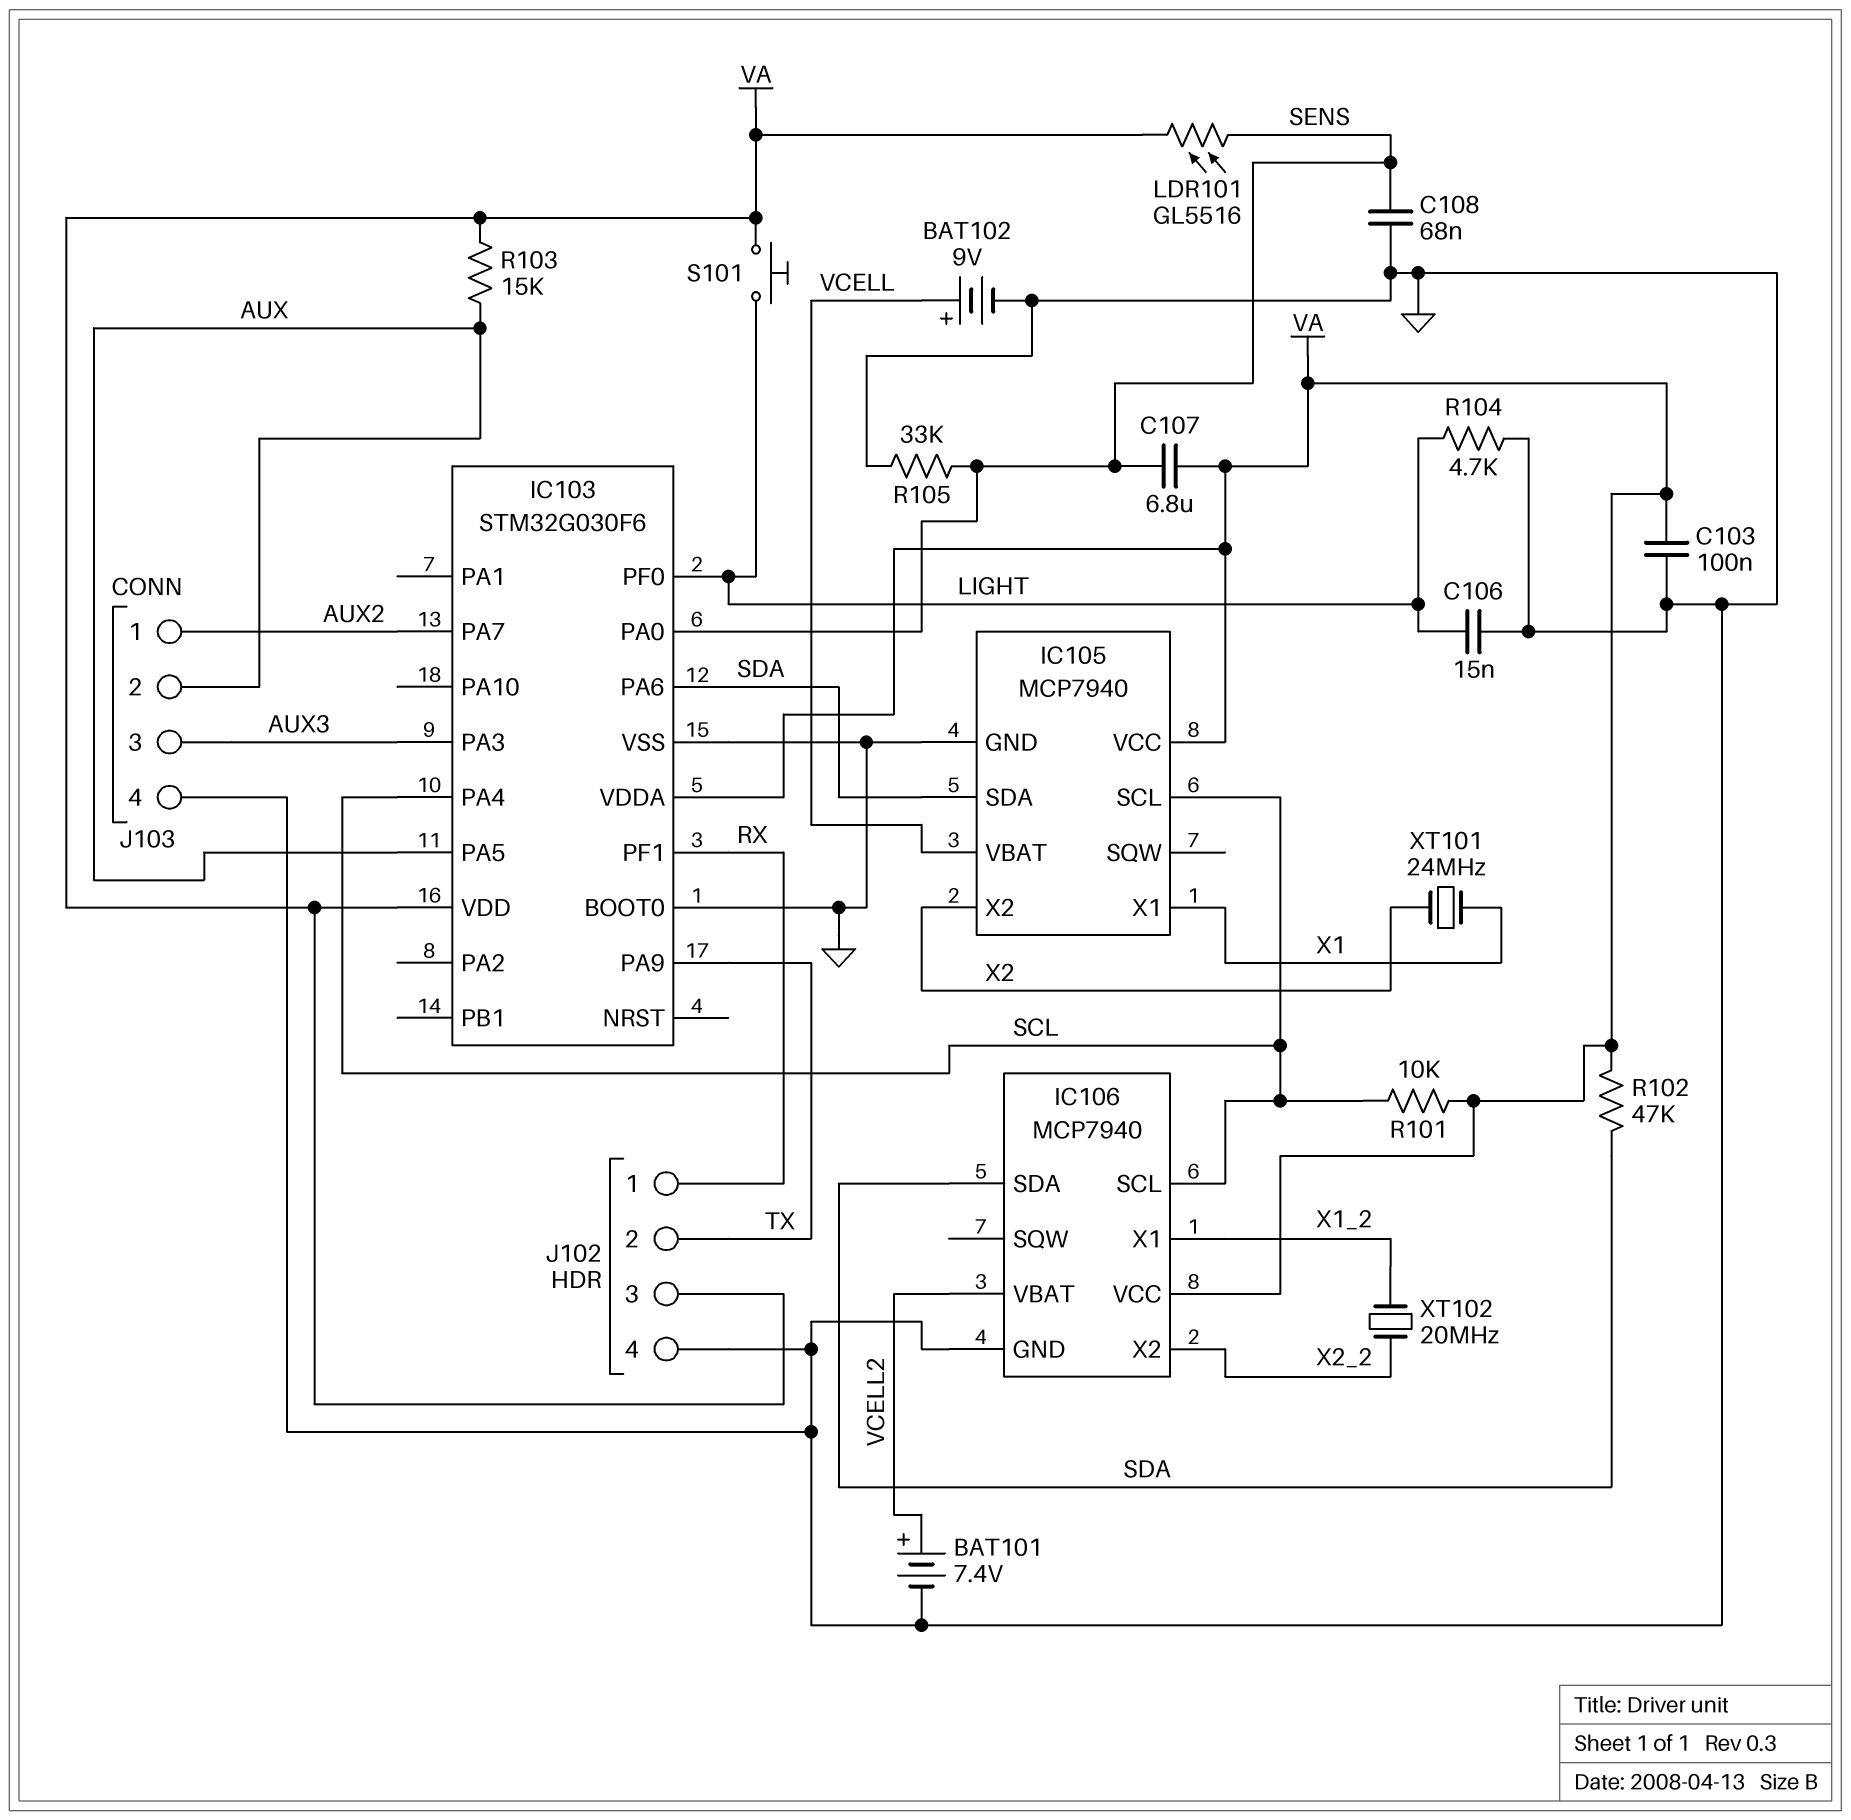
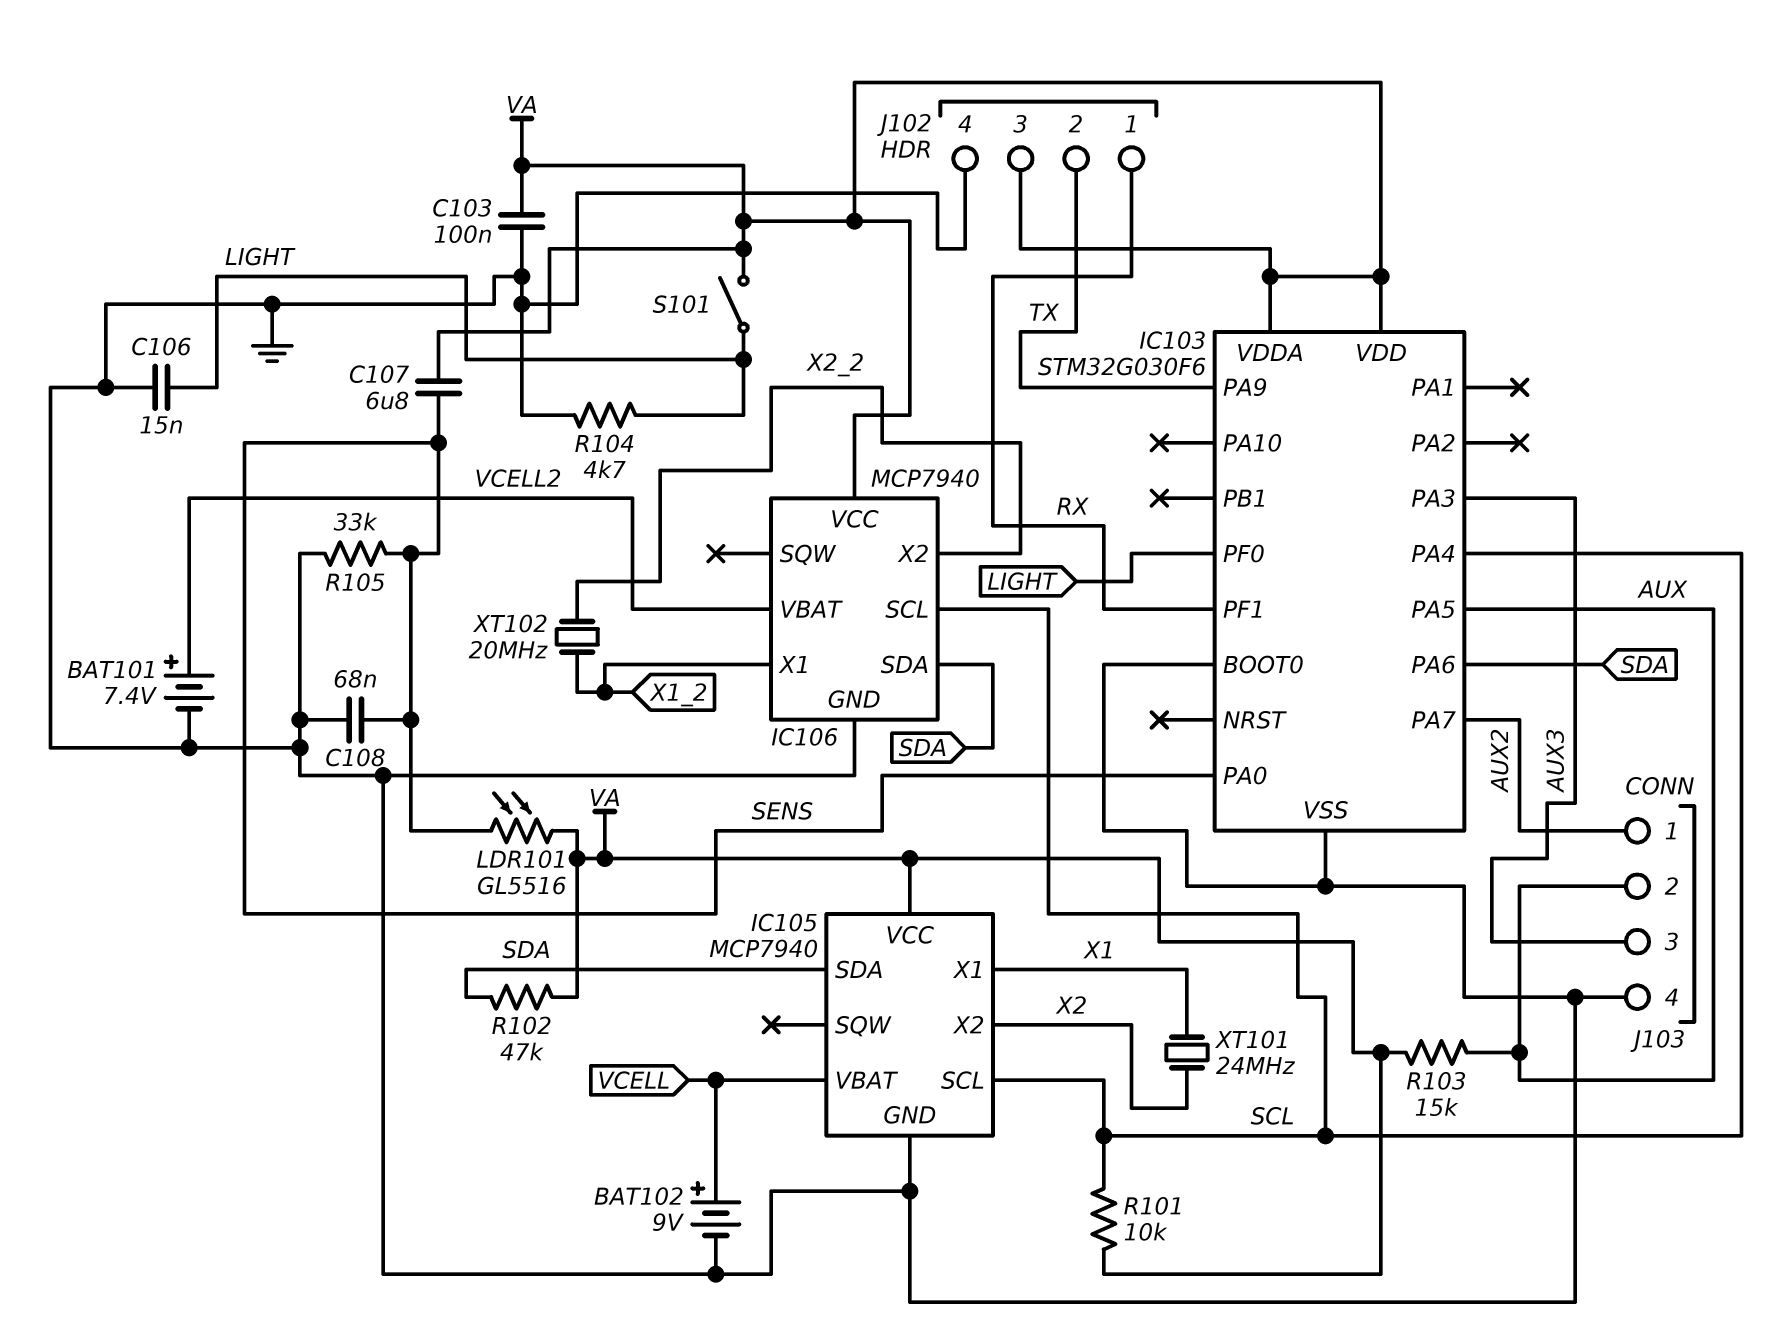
S101: button (LIGHT, VA) -> switch (LIGHT, VA)

